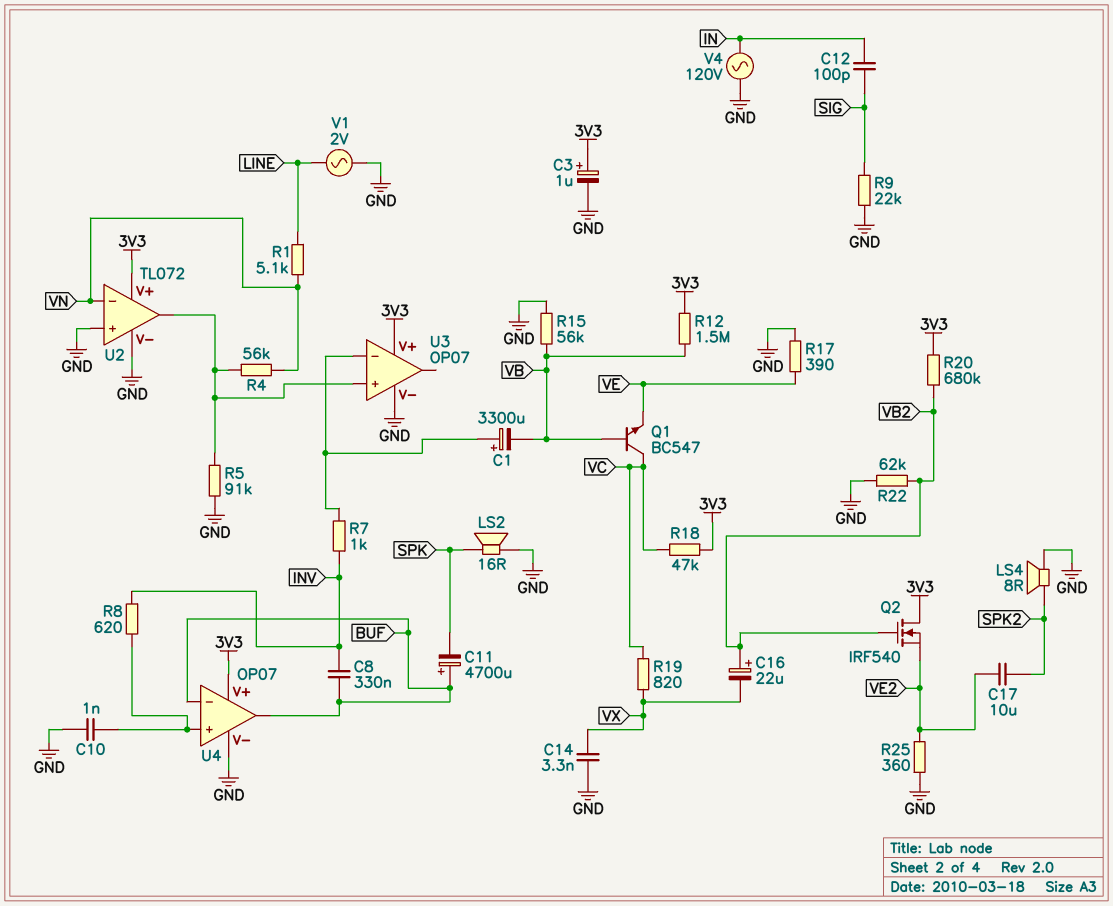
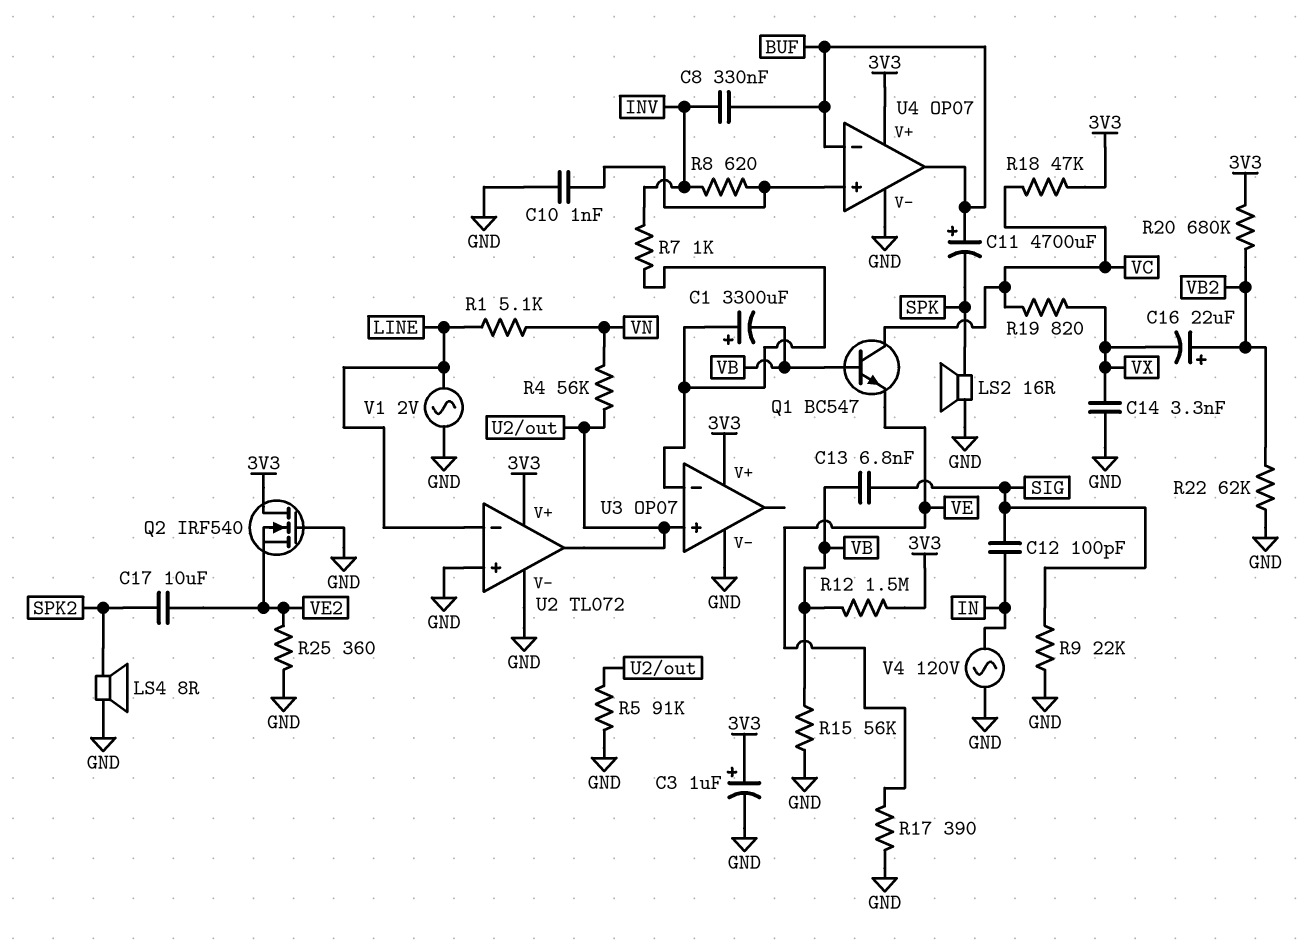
C13: none -> 6.8nF (SIG, VB)
Q2: NMOS IRF540 (G VB2, D 3V3, S VE2) -> NMOS IRF540 (G GND, D 3V3, S VE2)
U2 pin in-: VN -> LINE

